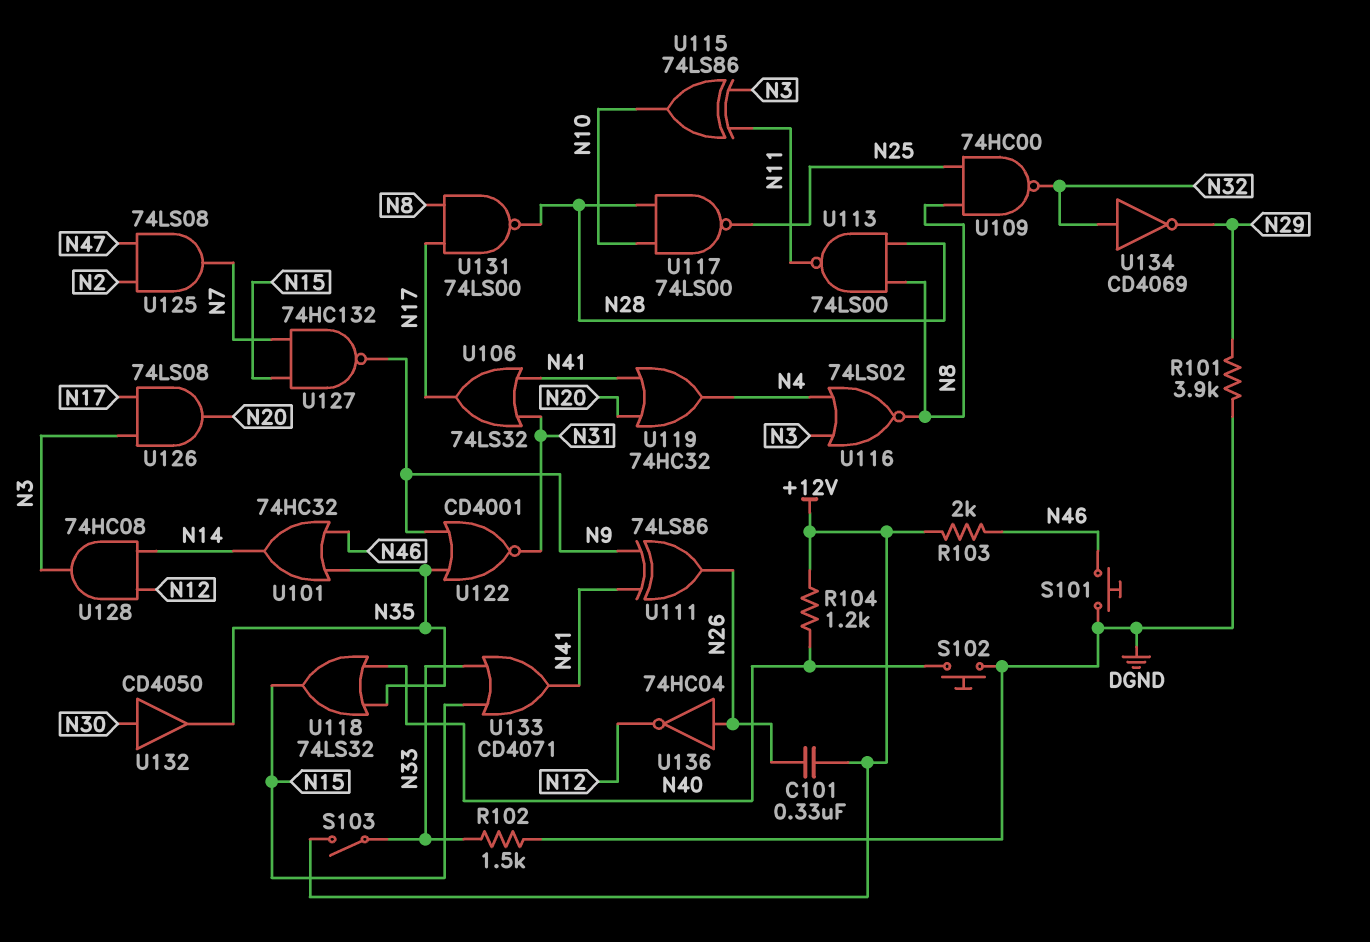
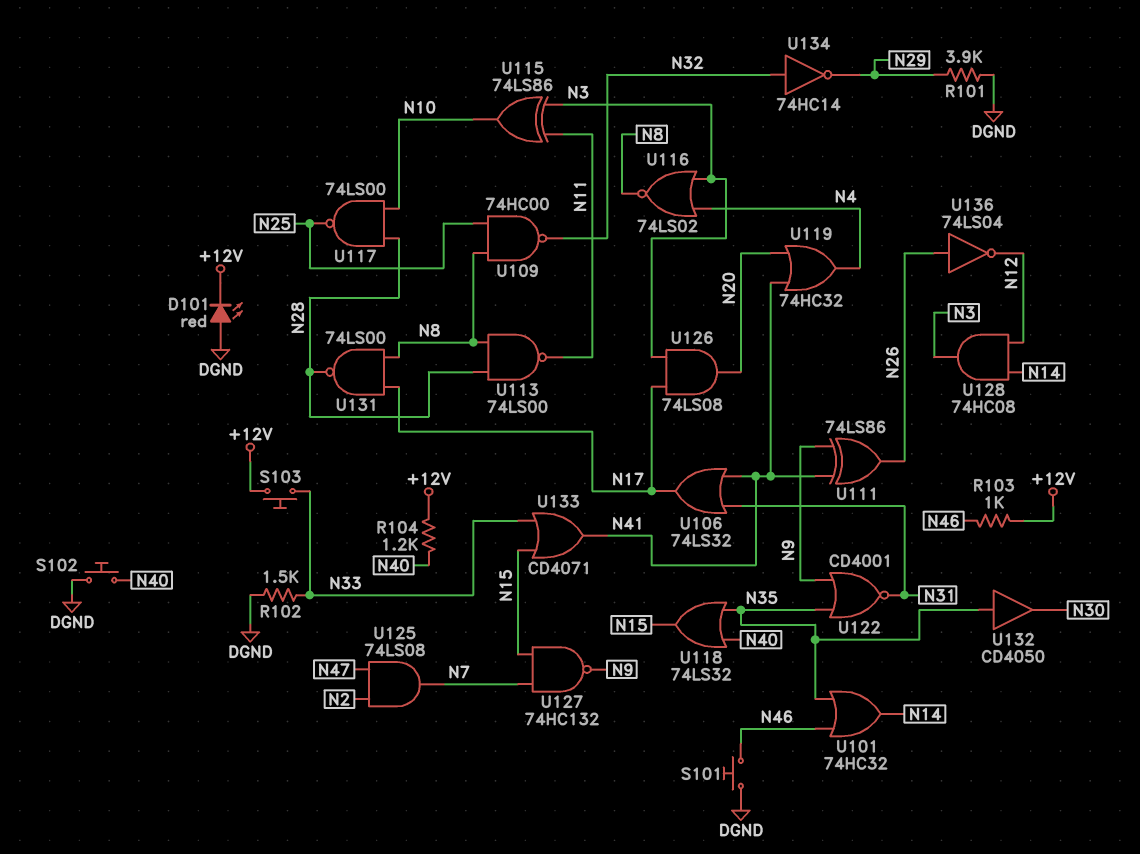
C101: 330nF (+12V, N26) -> none
D101: none -> LED red (A DGND, K +12V)
R103: 2k (+12V, N46) -> 1k (+12V, N46)
S103: switch (+12V, N33) -> button (+12V, N33)
U132: buffer CD4050 (in N30, out N35) -> buffer CD4050 (in N35, out N30)
U134: NOT CD4069 (in N32, out N29) -> NOT 74HC14 (in N32, out N29)
U136: NOT 74HC04 (in N26, out N12) -> NOT 74LS04 (in N26, out N12)

